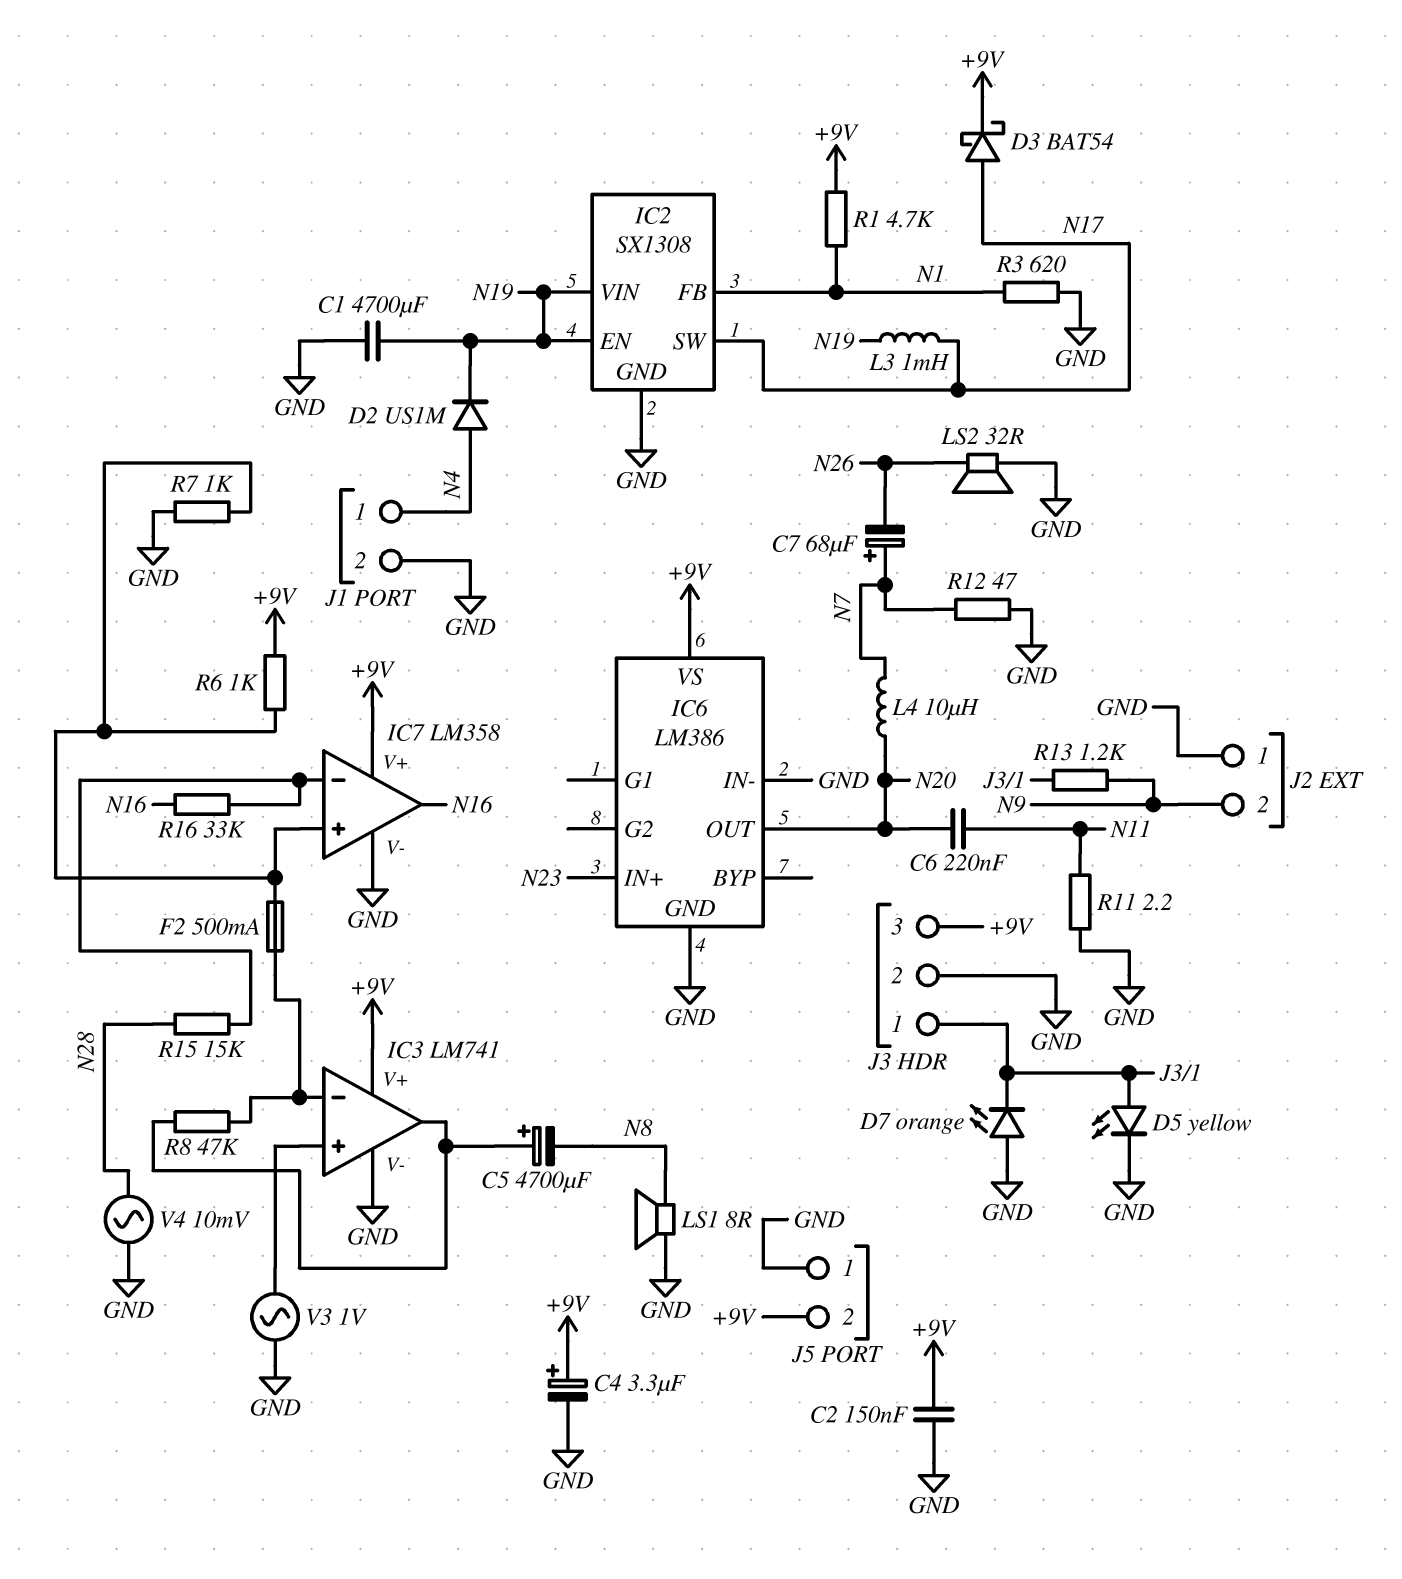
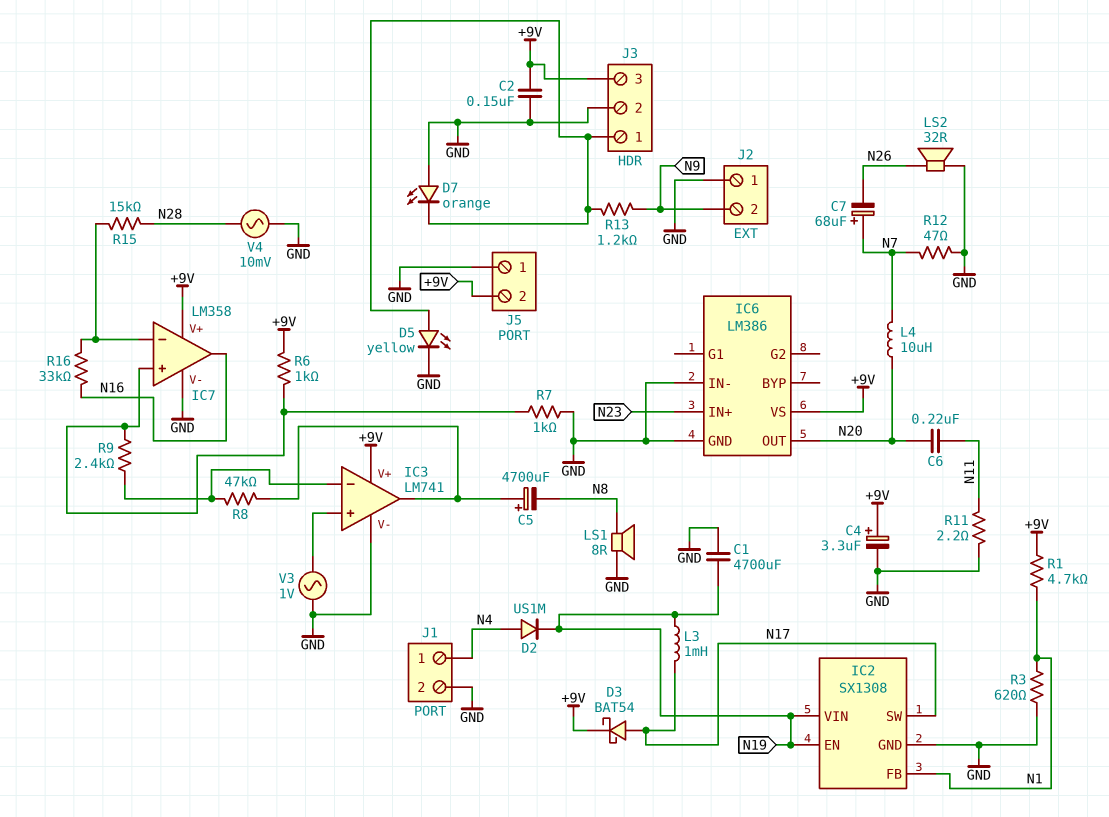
F2: 500mA (IC3/in-, IC7/in+) -> none
R9: none -> 2.4k (IC3/in-, IC7/in+)

